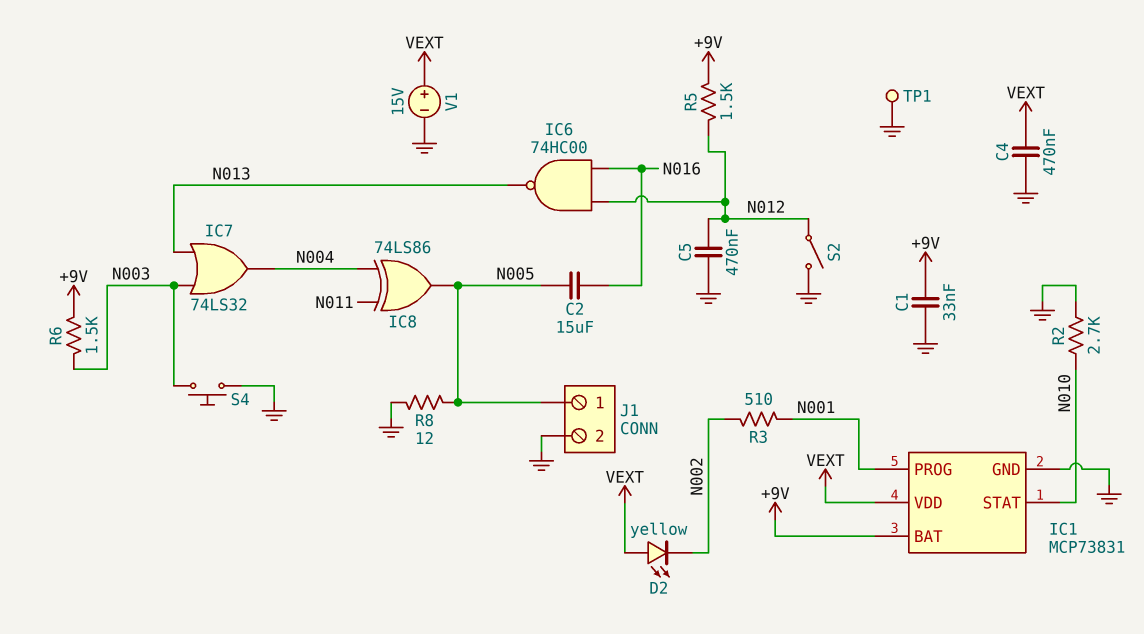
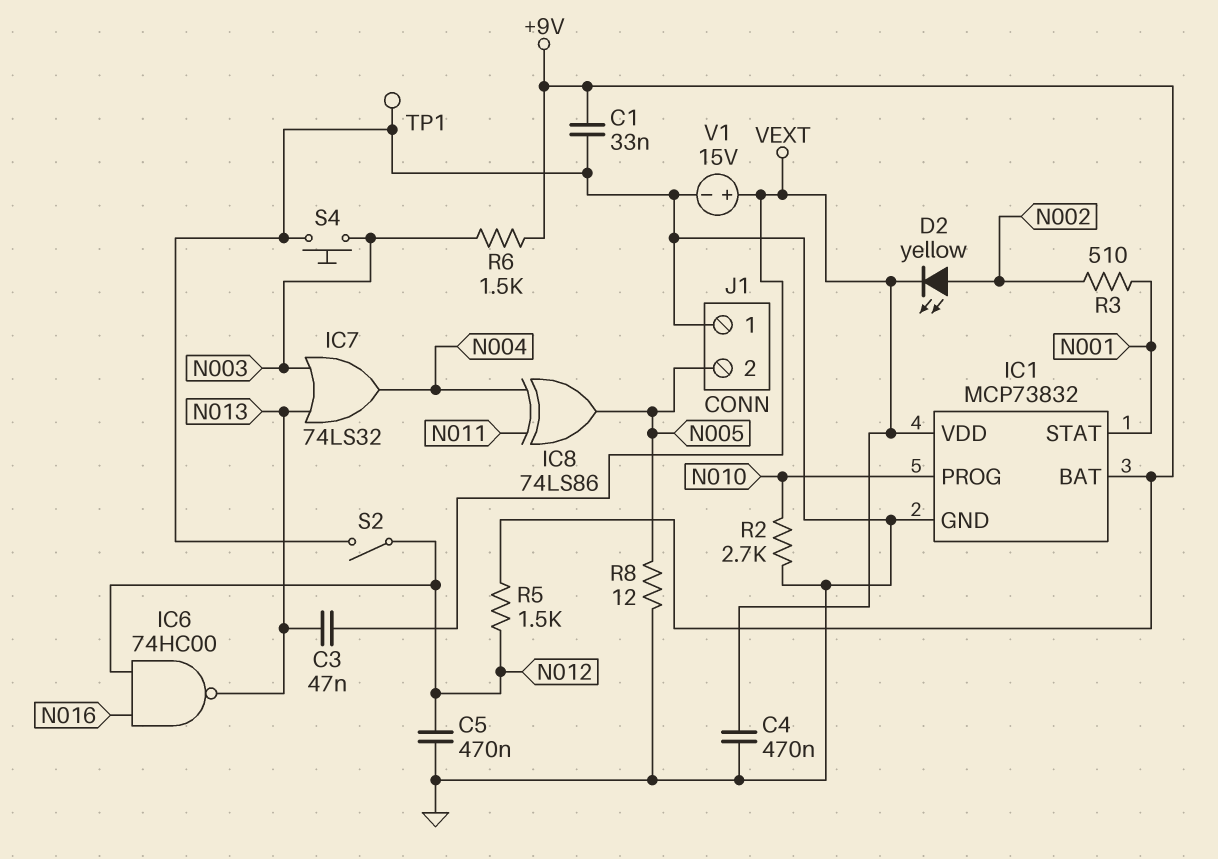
C2: 15uF (N005, N016) -> none
C3: none -> 47nF (N013, VEXT)
D2: LED yellow (A VEXT, K N002) -> LED yellow (A N002, K VEXT)
IC1: MCP73831 -> MCP73832
IC1 pin PROG: N001 -> N010
IC1 pin STAT: N010 -> N001
J1 pin 1: N005 -> GND
J1 pin 2: GND -> N005

